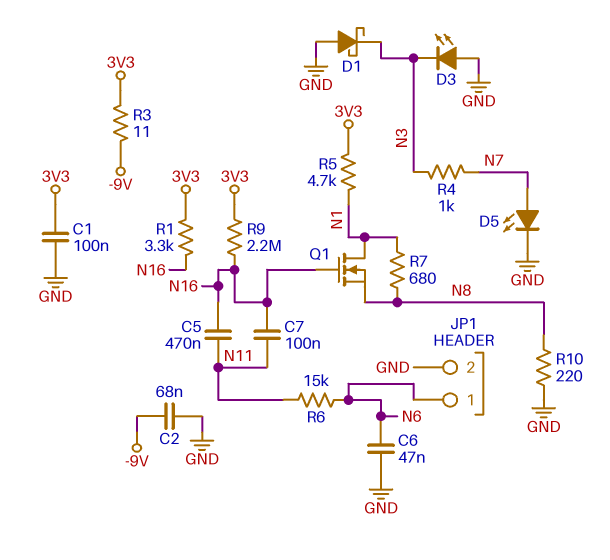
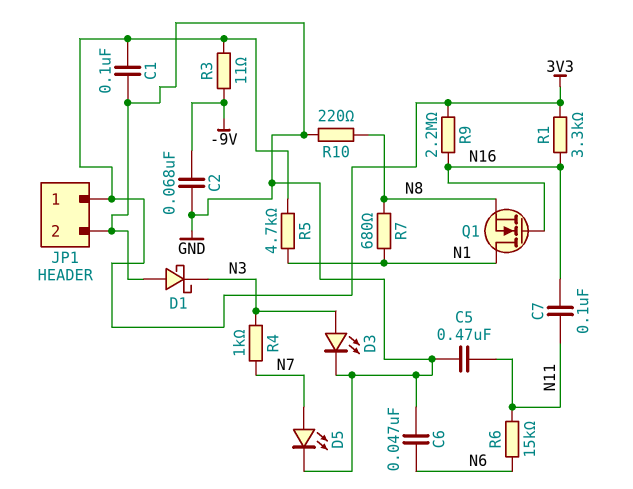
C5: 470nF (N11, N16) -> 470nF (GND, N11)
D3: LED (A GND, K N3) -> LED (A N3, K GND)
JP1 pin 1: N6 -> 3V3

